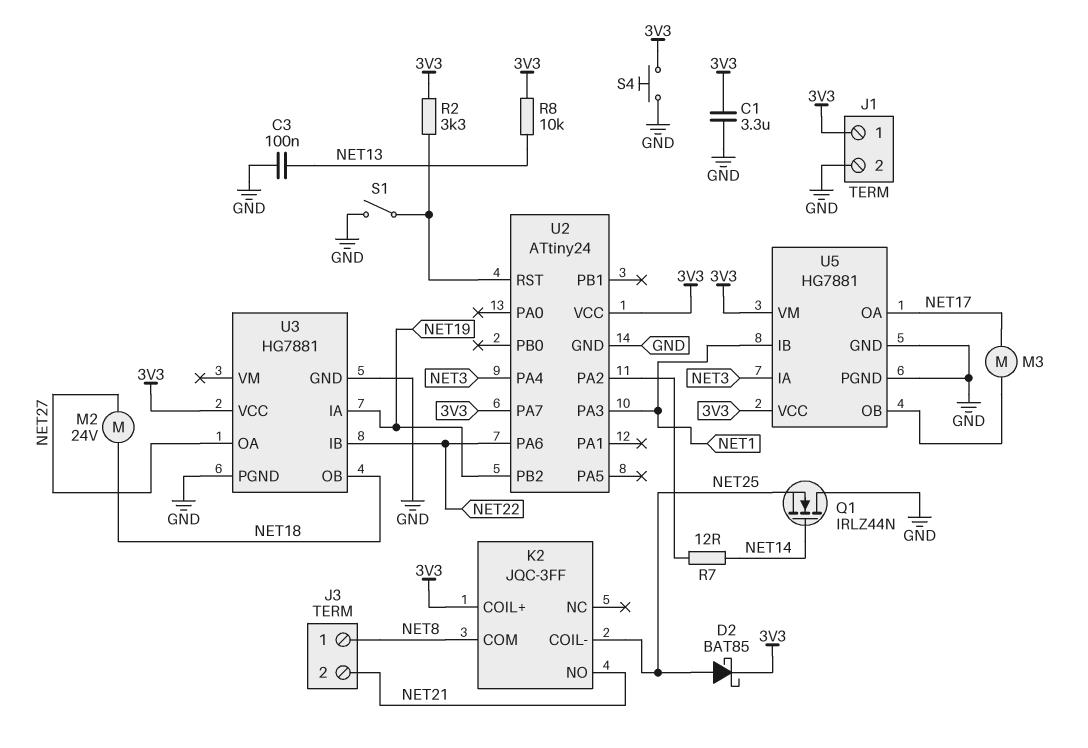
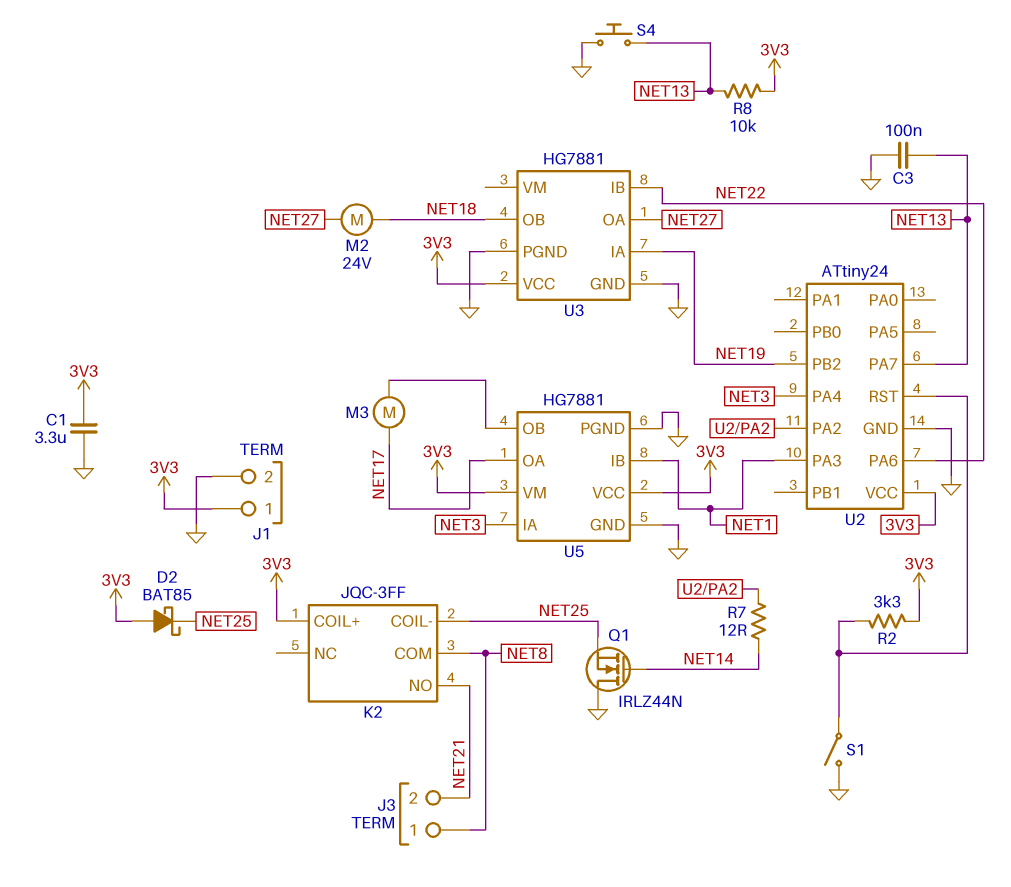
D2: schottky BAT85 (A NET25, K 3V3) -> schottky BAT85 (A 3V3, K NET25)
S4: button (3V3, GND) -> button (GND, NET13)
U2 pin PA7: 3V3 -> NET13

